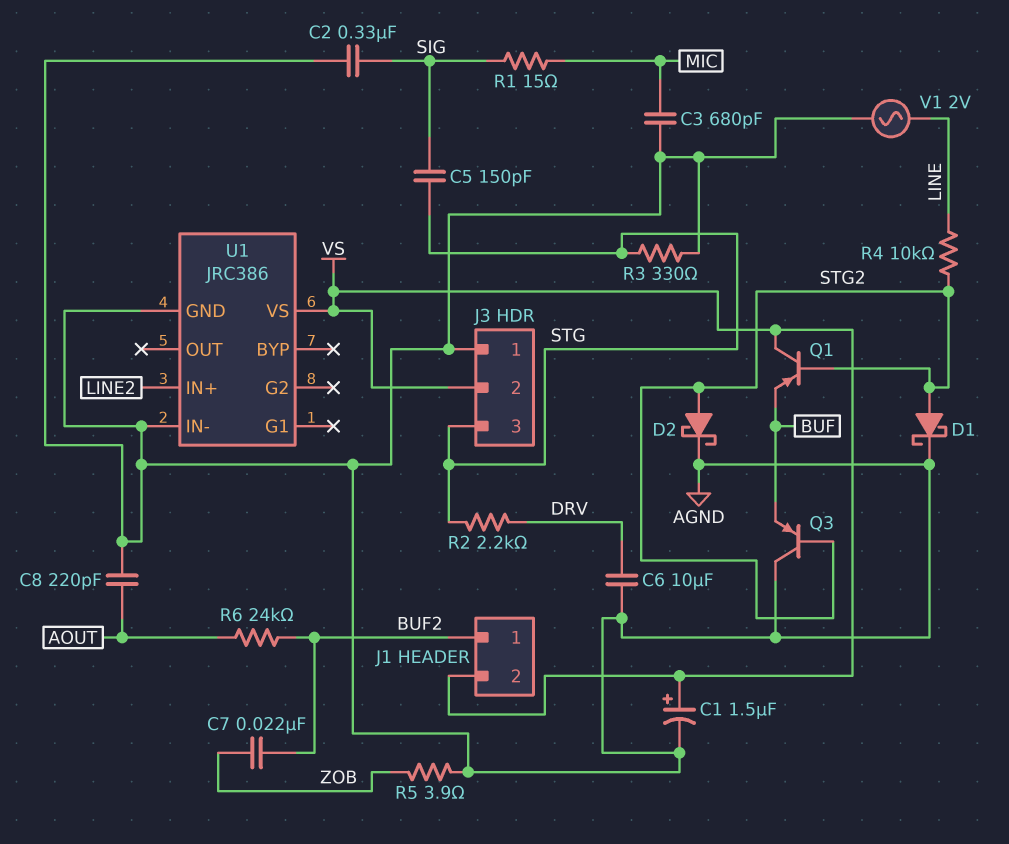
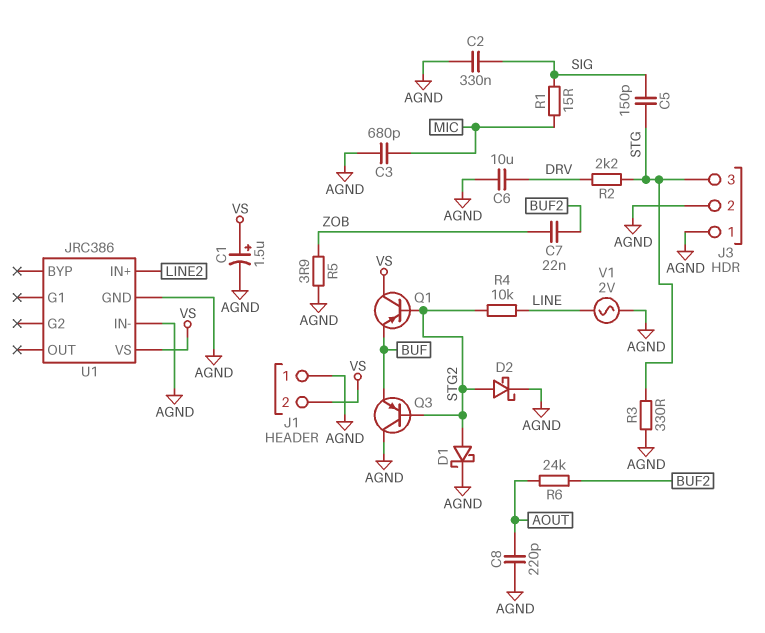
J1 pin 1: BUF2 -> AGND
J3 pin 2: VS -> AGND

